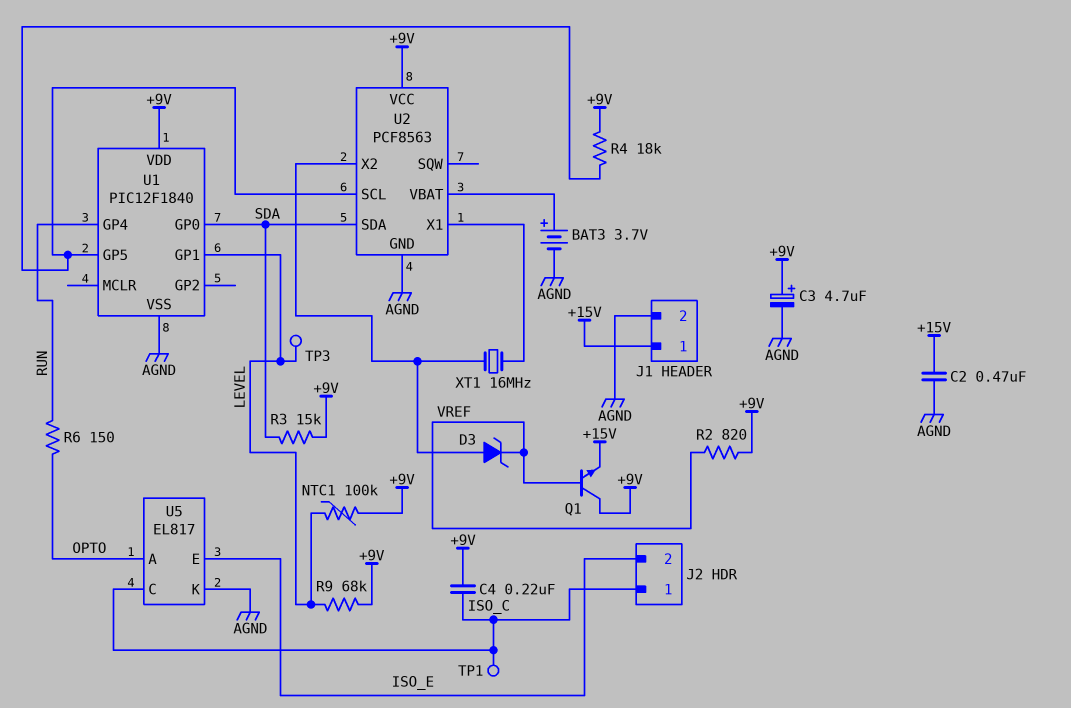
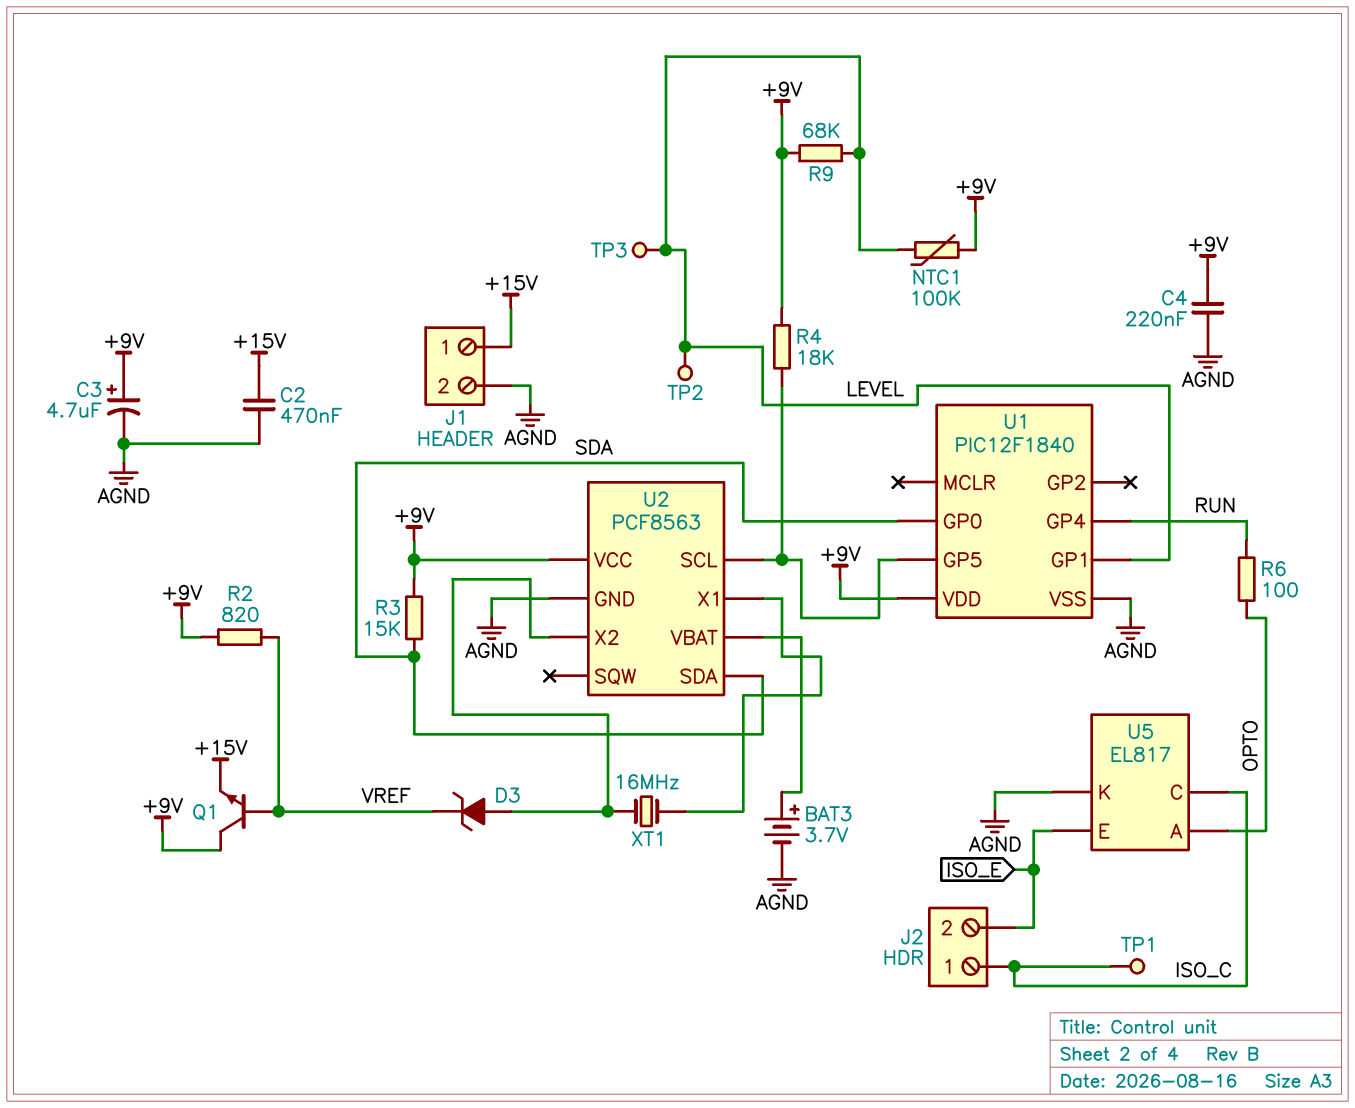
C4: 220nF (+9V, ISO_C) -> 220nF (+9V, AGND)
R6: 150 (OPTO, RUN) -> 100 (OPTO, RUN)
TP2: none -> test point (LEVEL)

